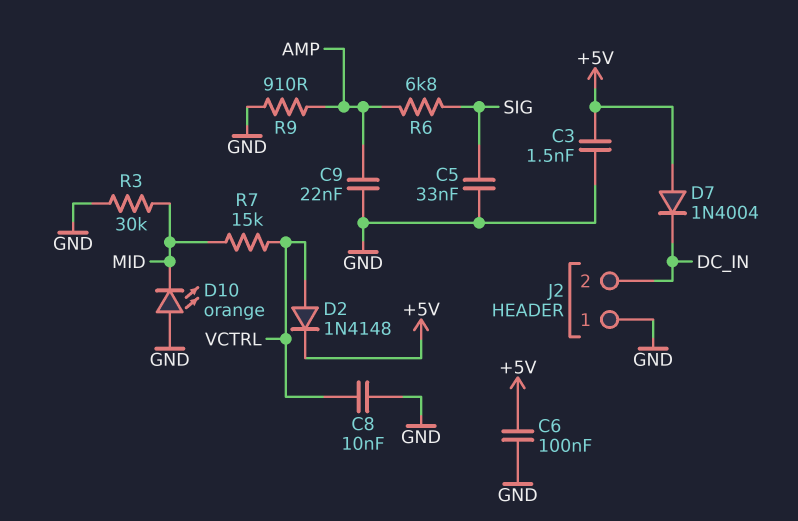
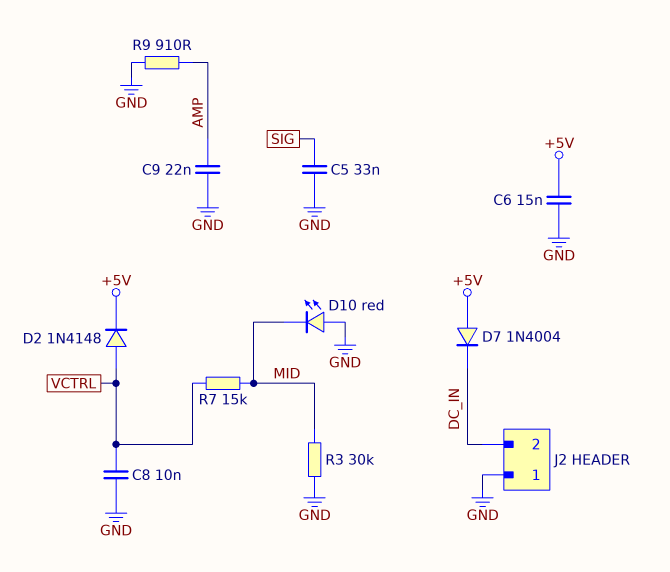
C3: 1.5nF (+5V, GND) -> none
C6: 100nF (+5V, GND) -> 15nF (+5V, GND)
D10: LED orange (A GND, K MID) -> LED red (A GND, K MID)
R6: 6.8k (AMP, SIG) -> none

